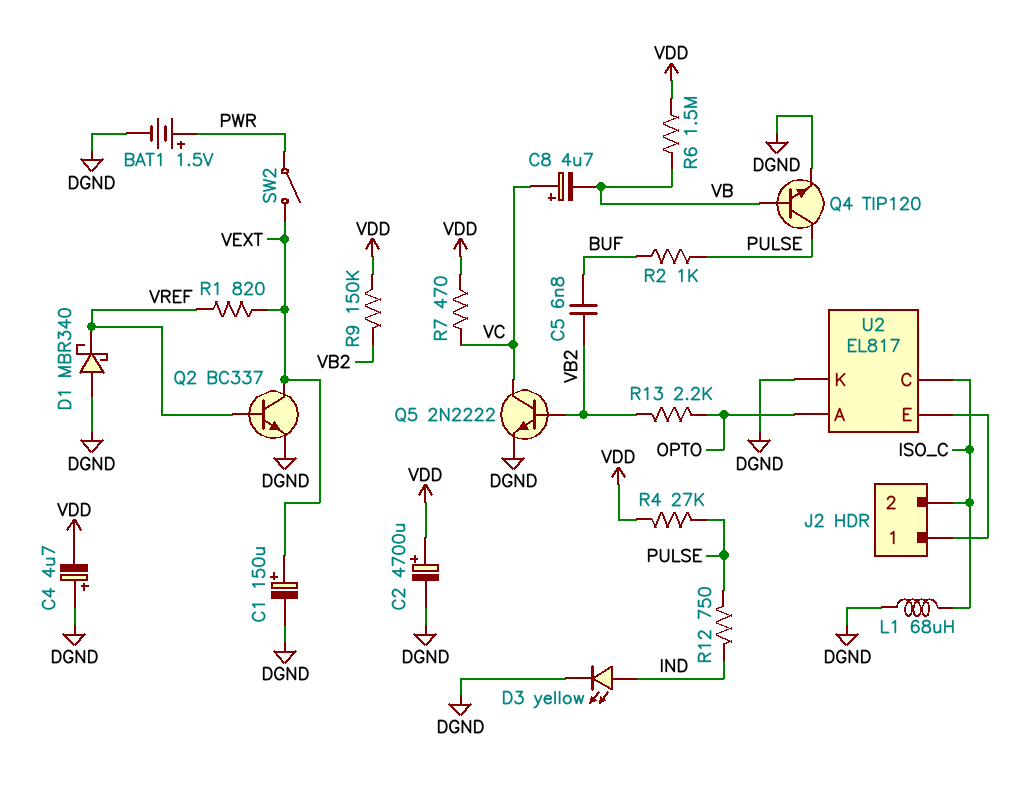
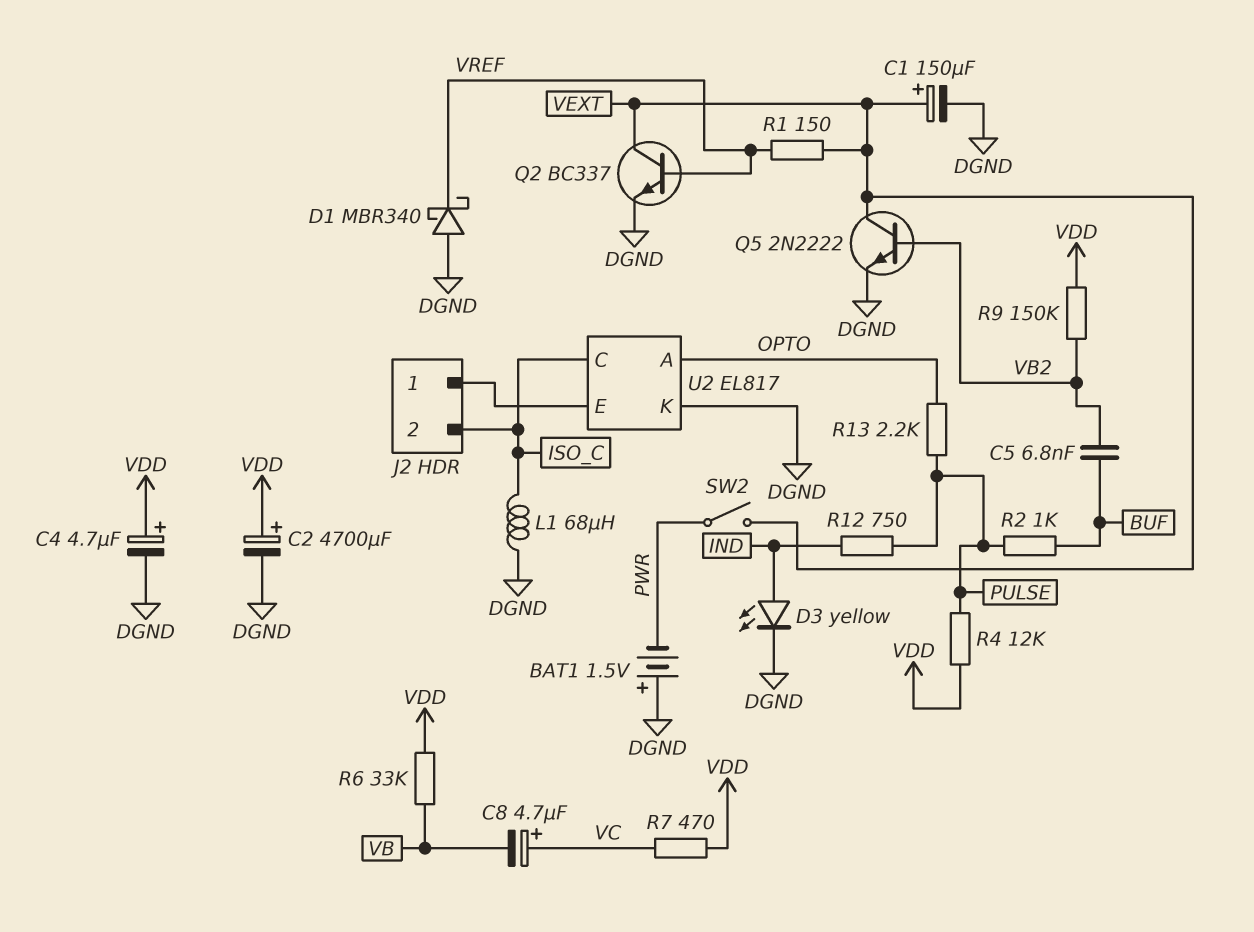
BAT1: 1.5V (plus PWR, minus DGND) -> 1.5V (plus DGND, minus PWR)
C4: 4.7uF (plus DGND, minus VDD) -> 4.7uF (plus VDD, minus DGND)
Q4: NPN TIP120 (B VB, C PULSE, E DGND) -> none
Q5: NPN 2N2222 (B VB2, C VC, E DGND) -> NPN 2N2222 (B VB2, C VEXT, E DGND)
R1: 820 (VEXT, VREF) -> 150 (VEXT, VREF)
R4: 27k (PULSE, VDD) -> 12k (PULSE, VDD)
R6: 1.5M (VB, VDD) -> 33k (VB, VDD)
R13: 2.2k (OPTO, VB2) -> 2.2k (OPTO, PULSE)

